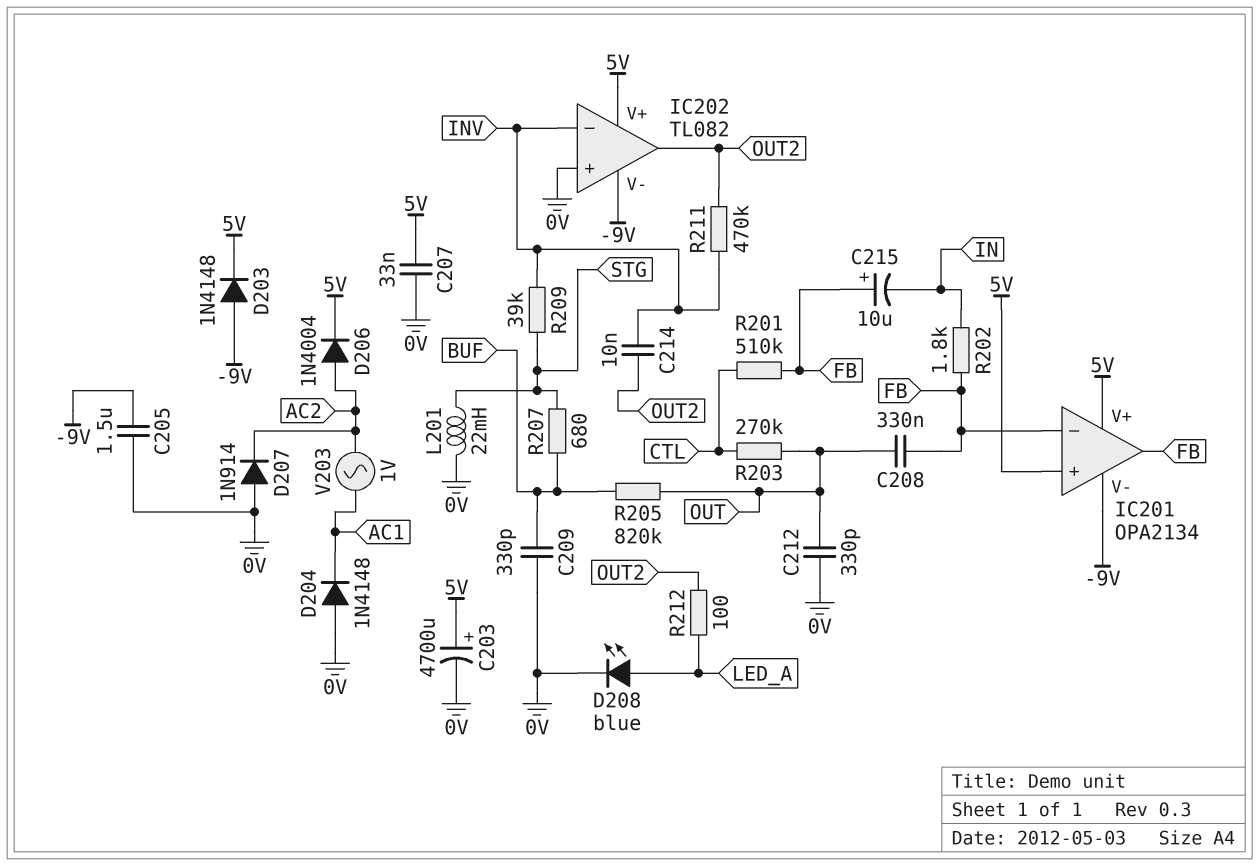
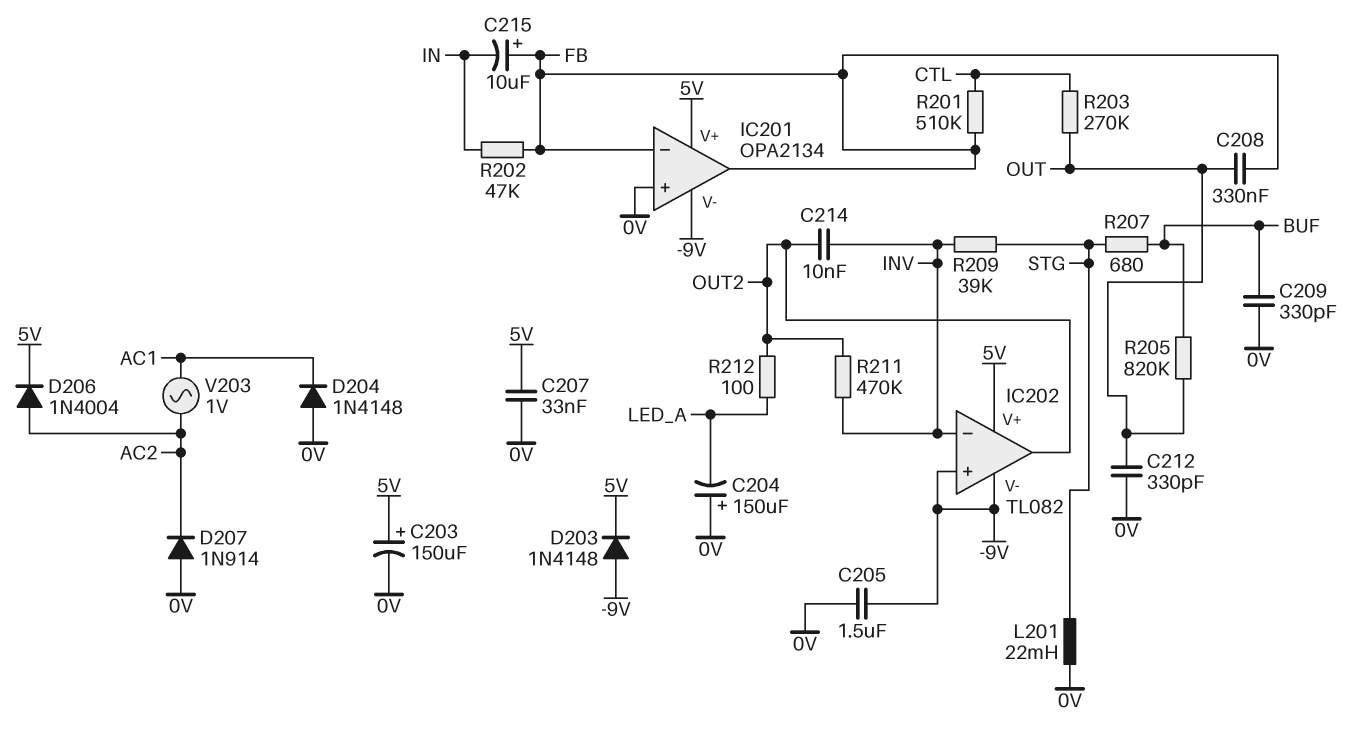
C203: 4700uF (plus 5V, minus 0V) -> 150uF (plus 5V, minus 0V)
C204: none -> 150uF (plus 0V, minus LED_A)
D208: LED blue (A LED_A, K 0V) -> none
IC201 pin in+: 5V -> 0V
IC202 pin in+: 0V -> -9V
R202: 1.8k (FB, IN) -> 47k (FB, IN)

